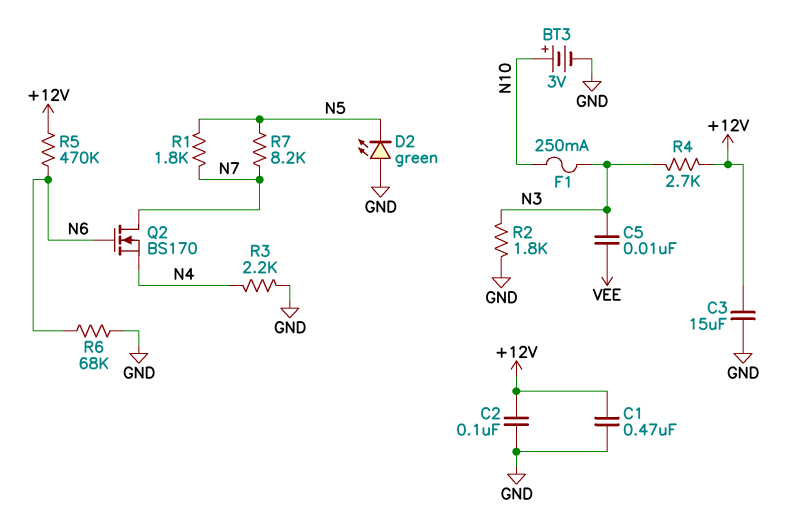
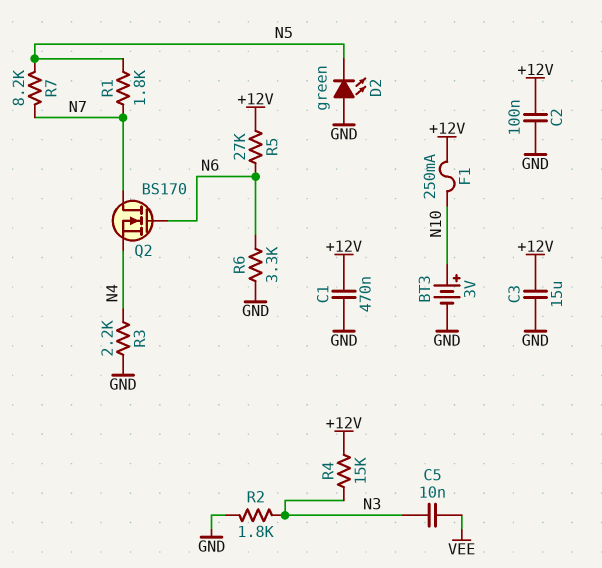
F1: 250mA (N3, N10) -> 250mA (+12V, N10)
R4: 2.7k (+12V, N3) -> 15k (+12V, N3)
R5: 470k (+12V, N6) -> 27k (+12V, N6)
R6: 68k (GND, N6) -> 3.3k (GND, N6)

